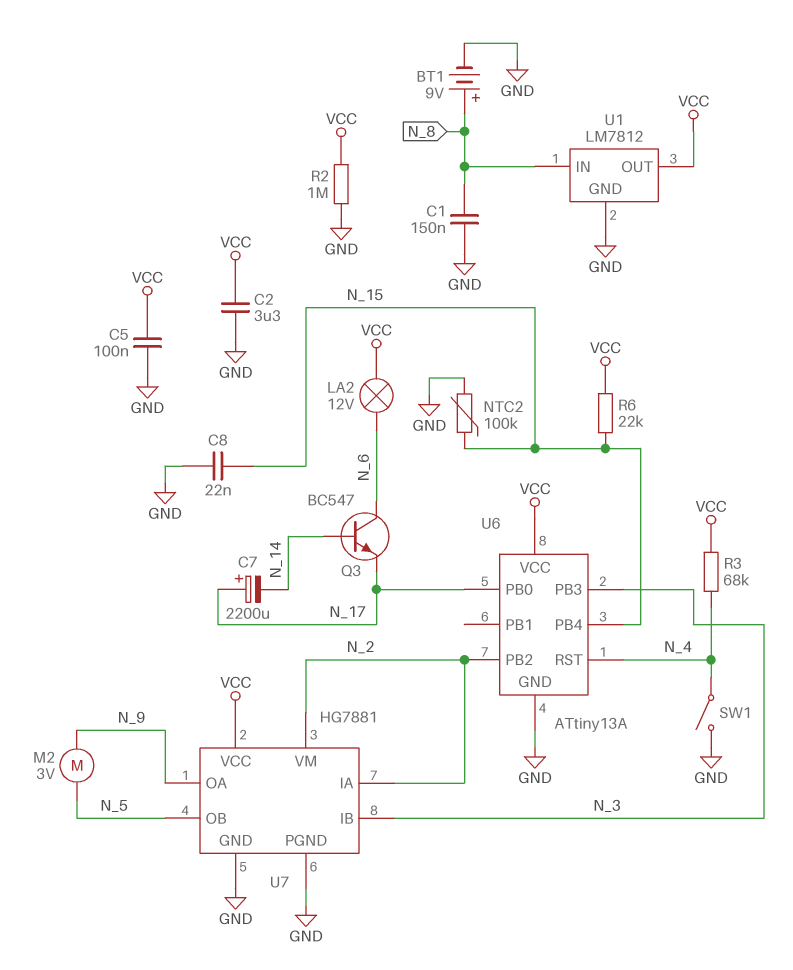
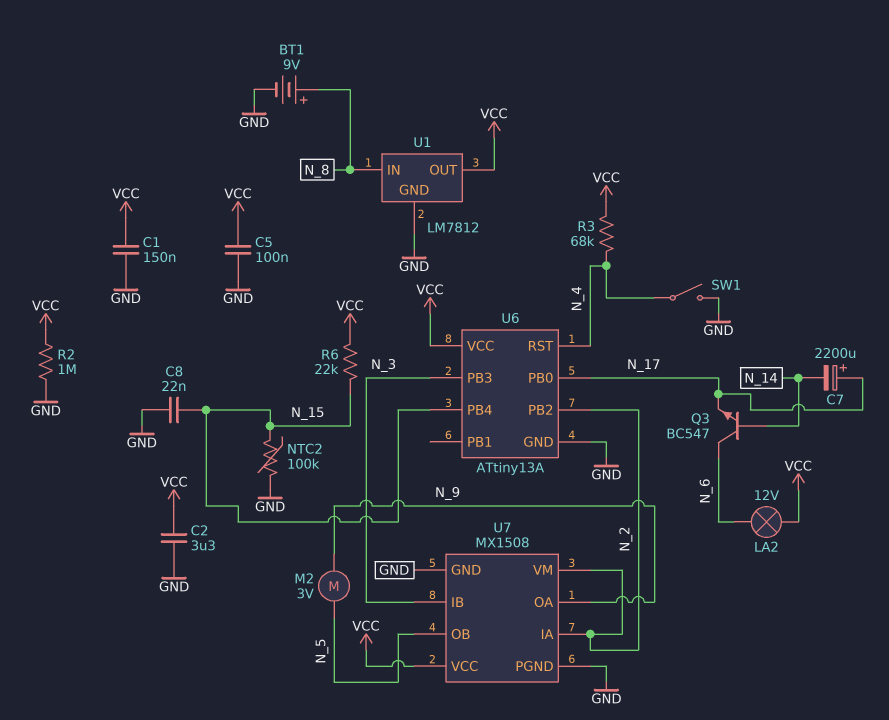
C1: 150nF (GND, N_8) -> 150nF (GND, VCC)
U7: HG7881 -> MX1508

